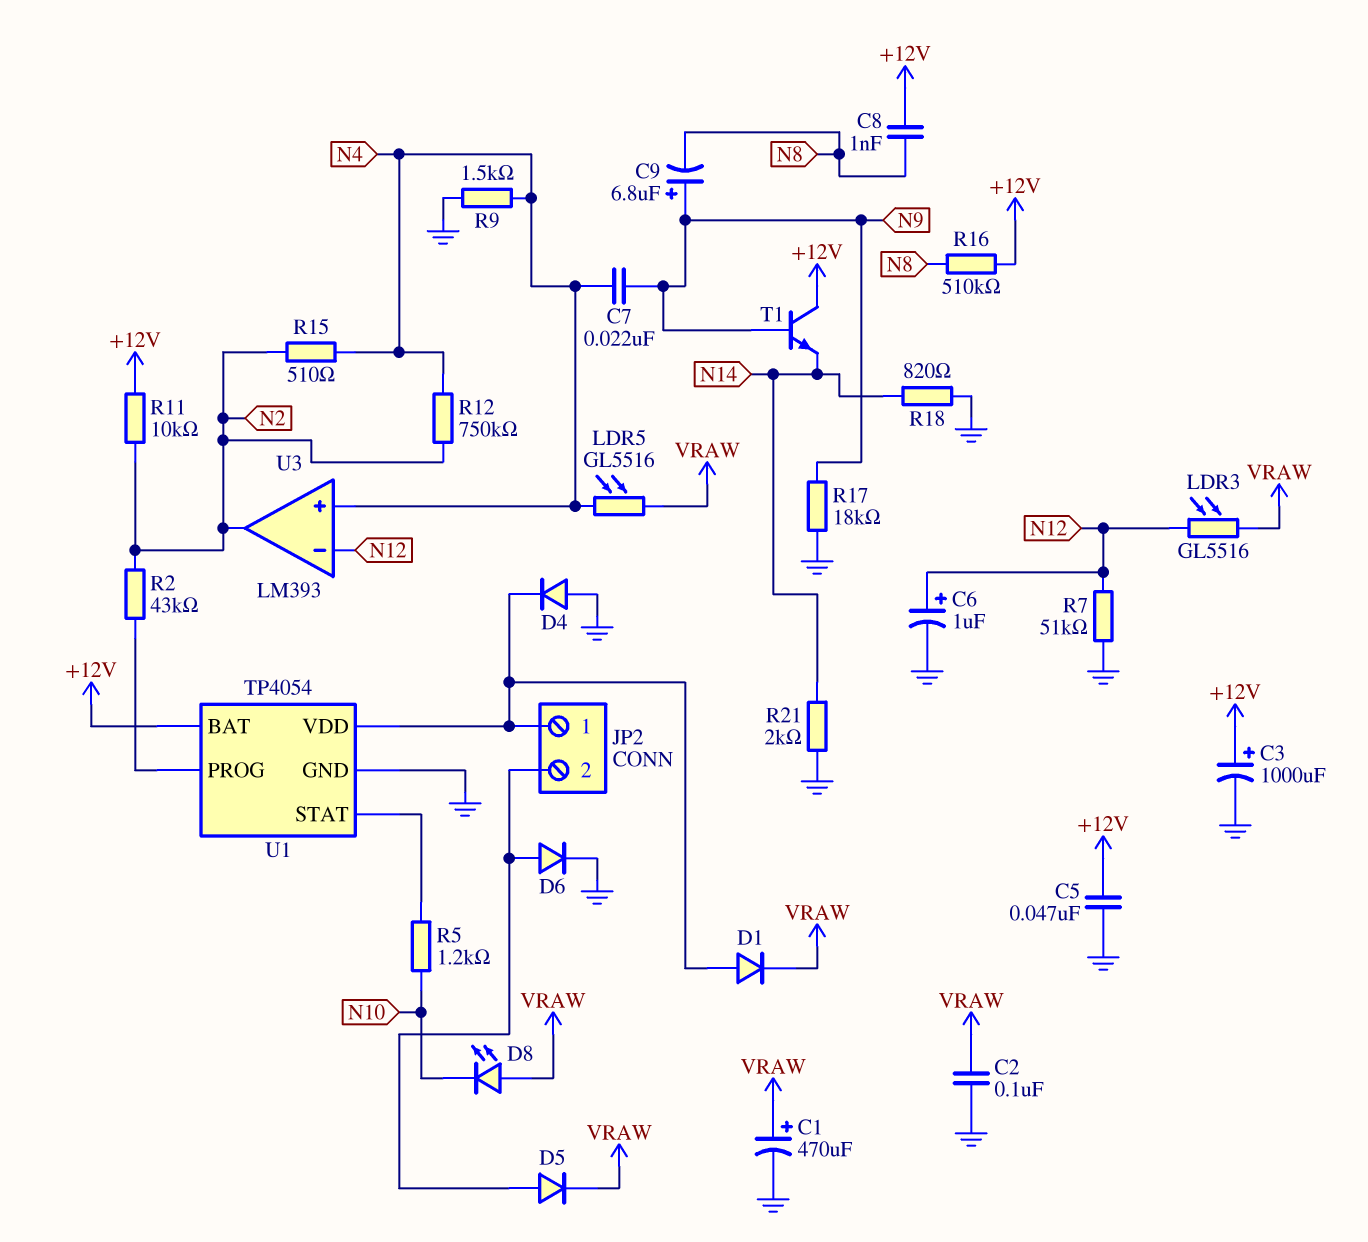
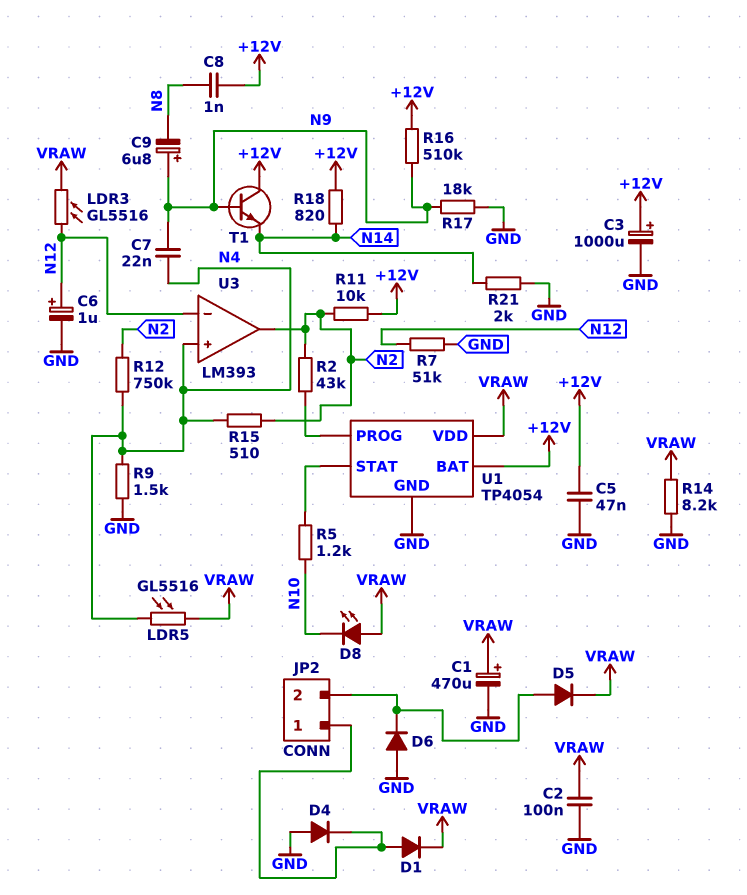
D6: diode (A JP2/2, K GND) -> diode (A GND, K JP2/2)
R14: none -> 8.2k (GND, VRAW)
R16: 510k (+12V, N8) -> 510k (+12V, N9)
R18: 820 (GND, N14) -> 820 (+12V, N14)
U1 pin VDD: JP2/1 -> VRAW

